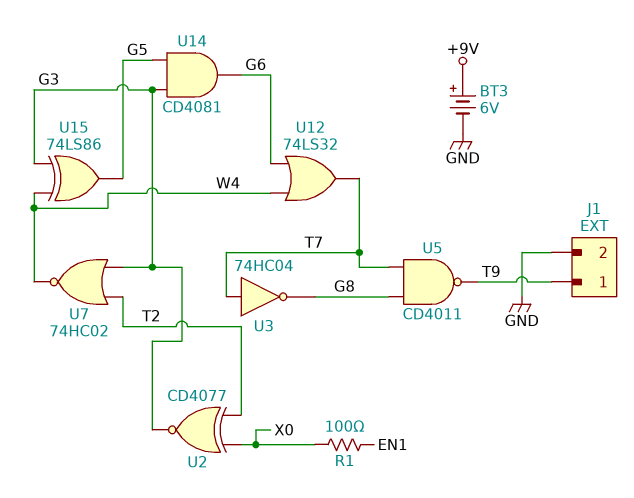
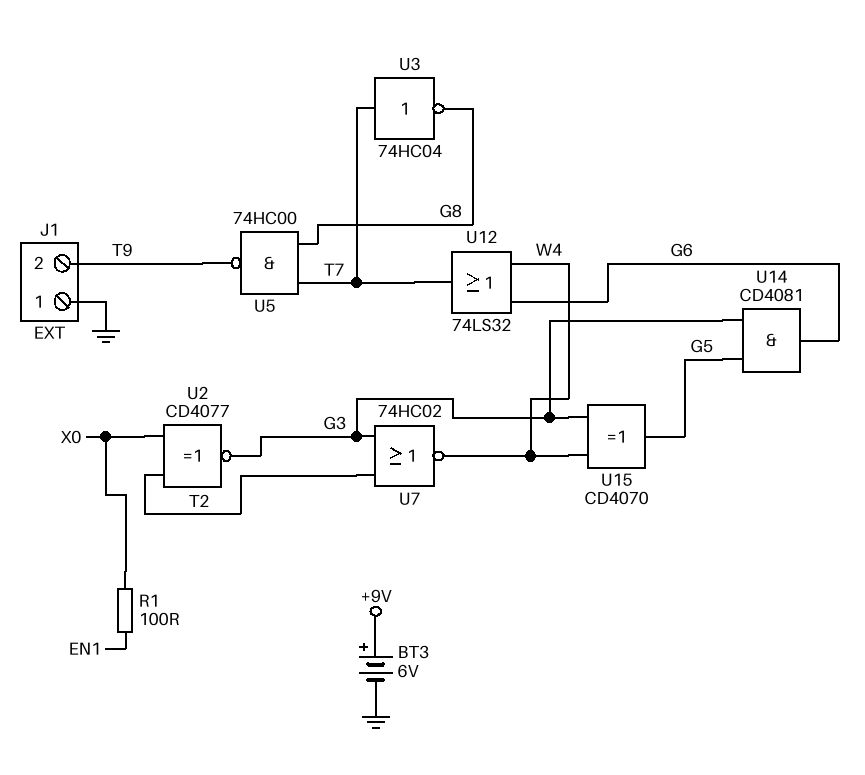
J1 pin 1: T9 -> GND
J1 pin 2: GND -> T9
U5: NAND CD4011 (in G8, in T7, out T9) -> NAND 74HC00 (in G8, in T7, out T9)
U15: XOR 74LS86 (in G3, in W4, out G5) -> XOR CD4070 (in G3, in W4, out G5)

